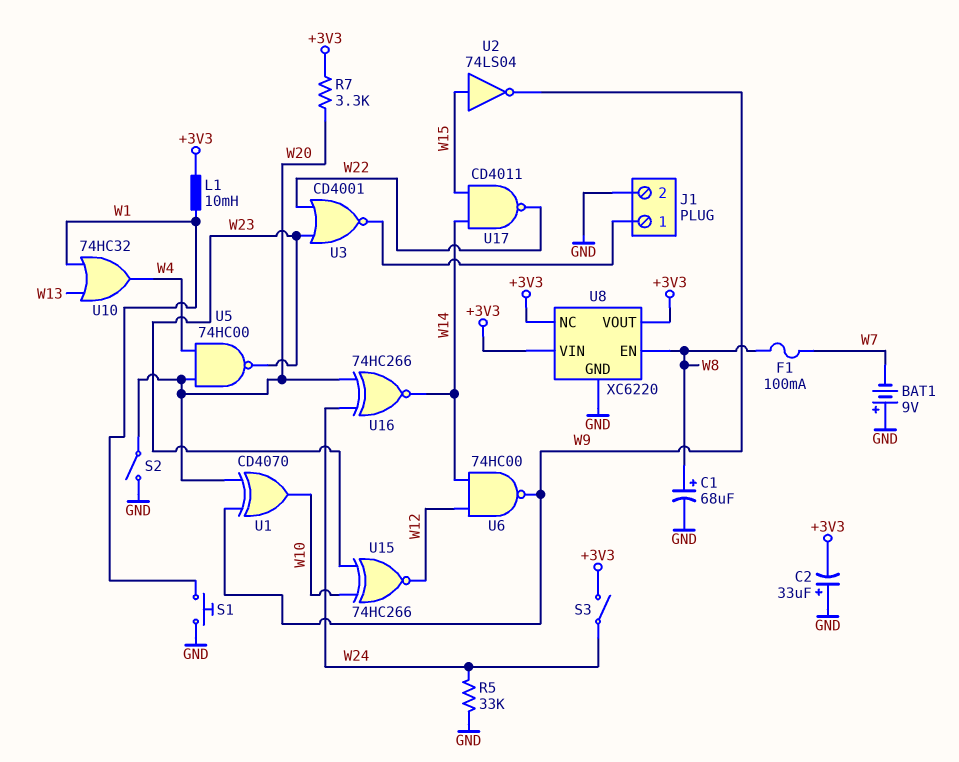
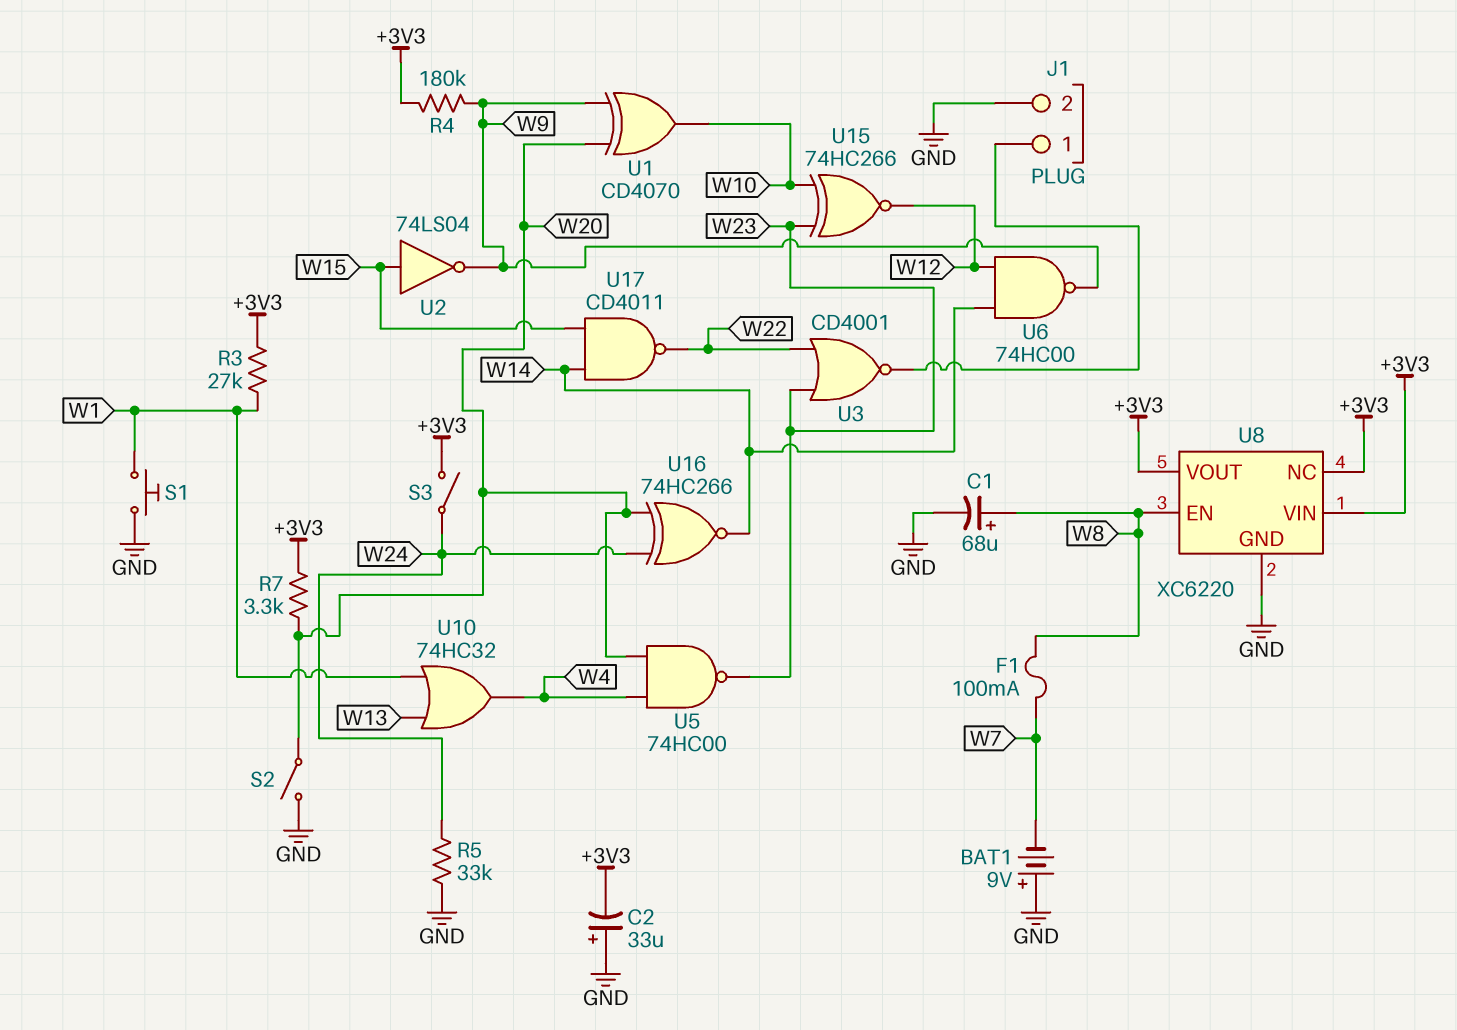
L1: 10mH (+3V3, W1) -> none
R3: none -> 27k (+3V3, W1)
R4: none -> 180k (+3V3, W9)

